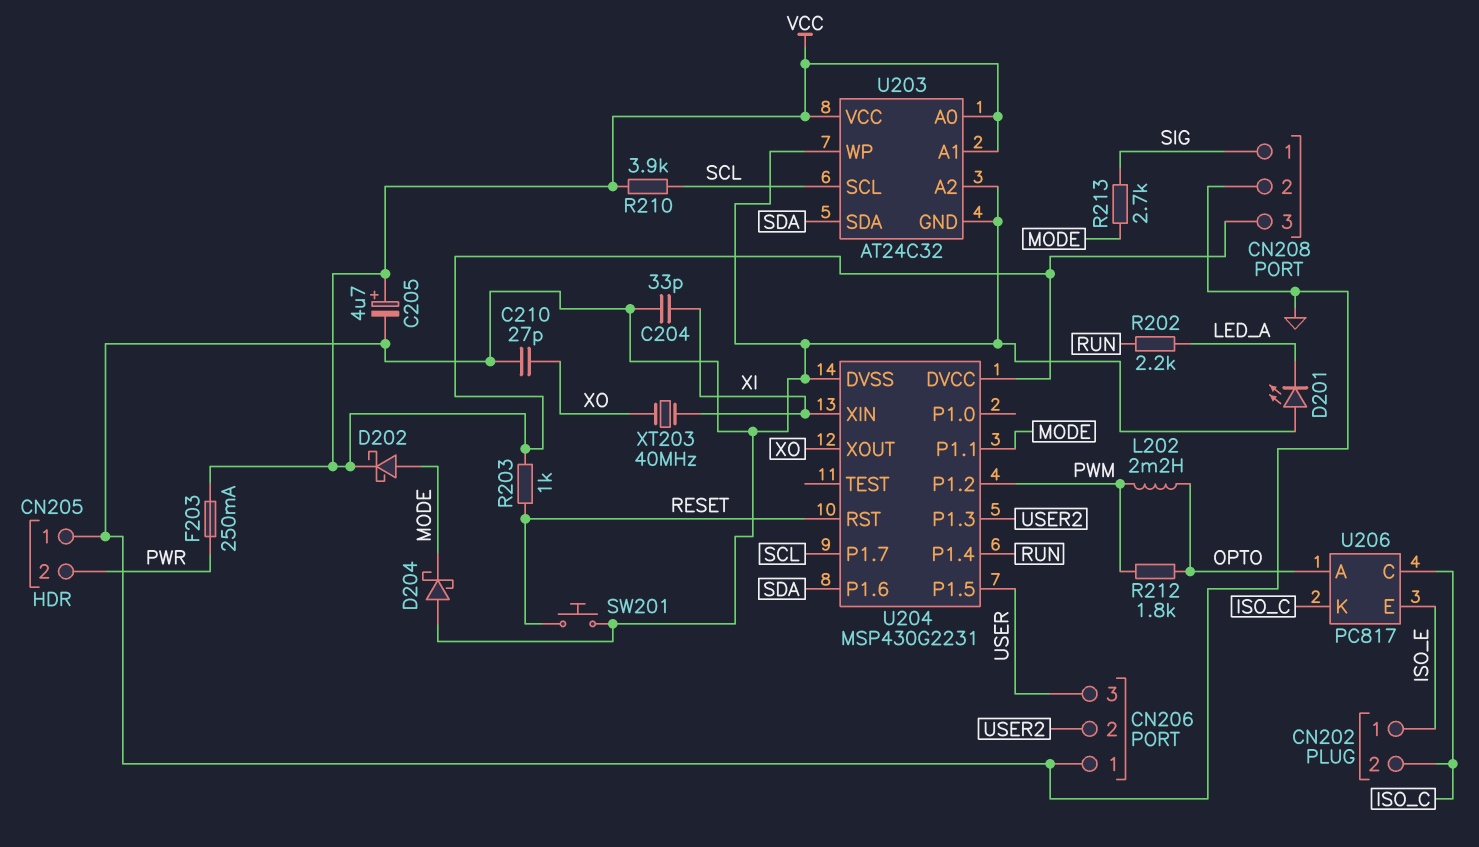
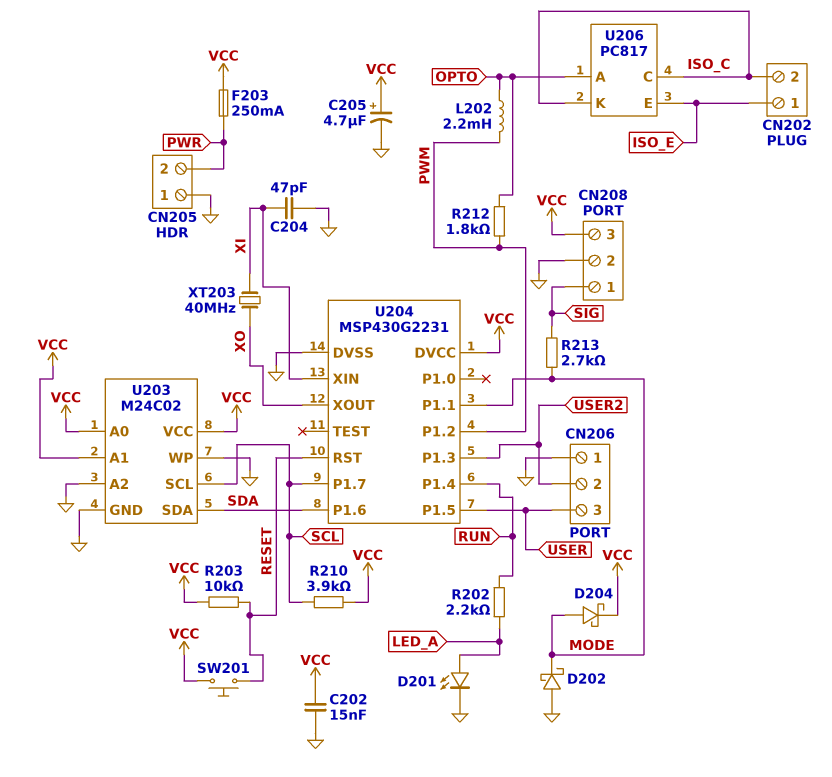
C202: none -> 15nF (GND, VCC)
C204: 33pF (GND, XI) -> 47pF (GND, XI)
C210: 27pF (GND, XO) -> none
D201: LED (A GND, K LED_A) -> LED (A LED_A, K GND)
D202: schottky (A MODE, K VCC) -> schottky (A GND, K MODE)
D204: schottky (A GND, K MODE) -> schottky (A MODE, K VCC)
R203: 1k (RESET, VCC) -> 10k (RESET, VCC)
SW201: button (GND, RESET) -> button (RESET, VCC)
U203: AT24C32 -> M24C02

